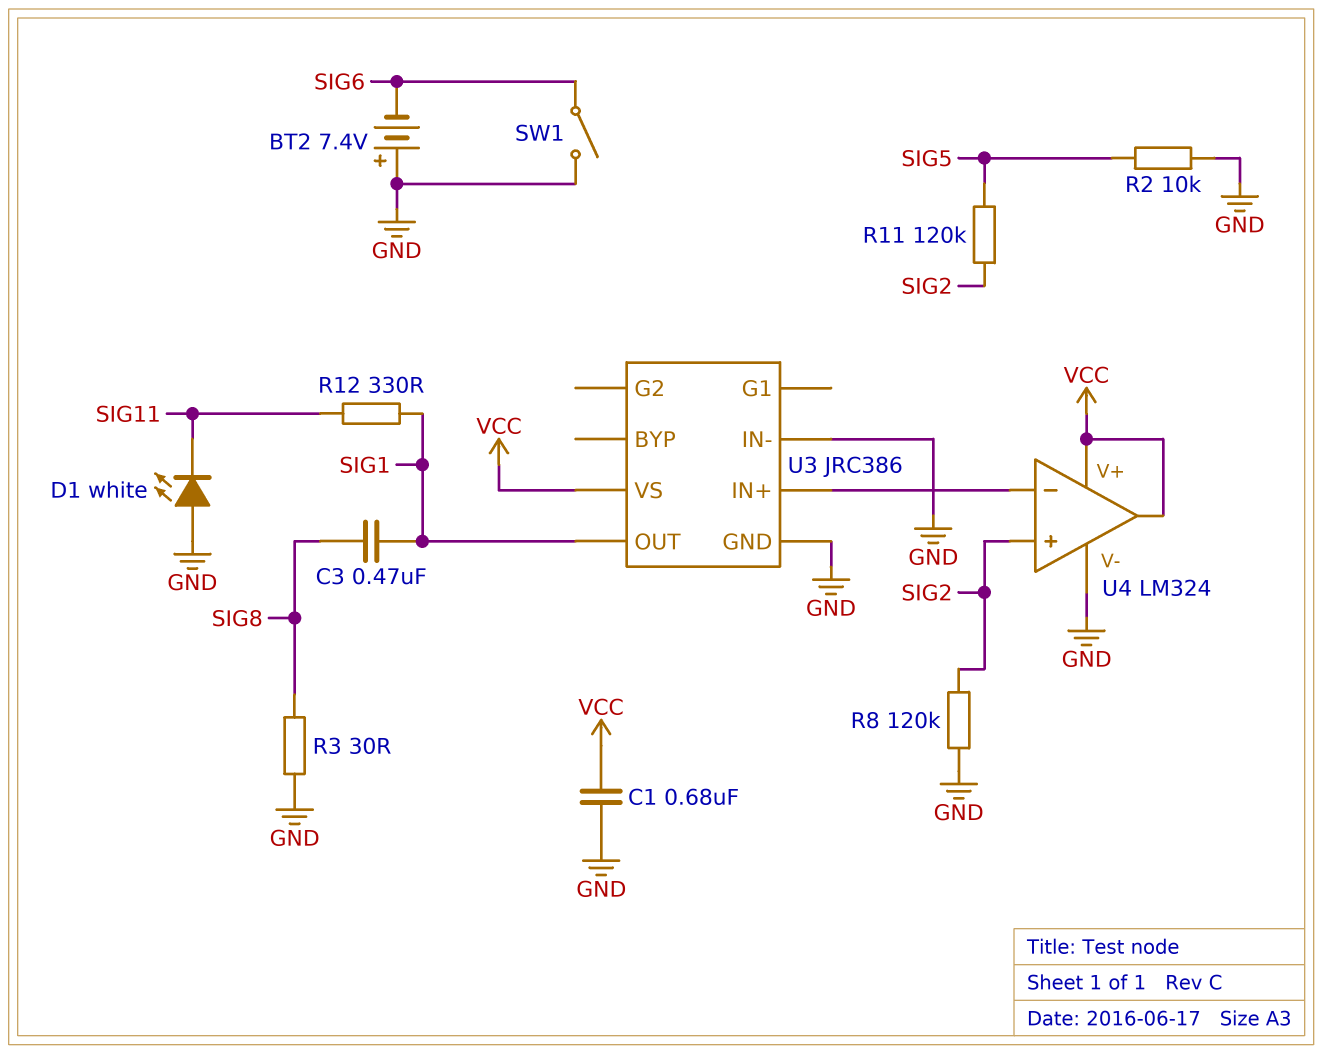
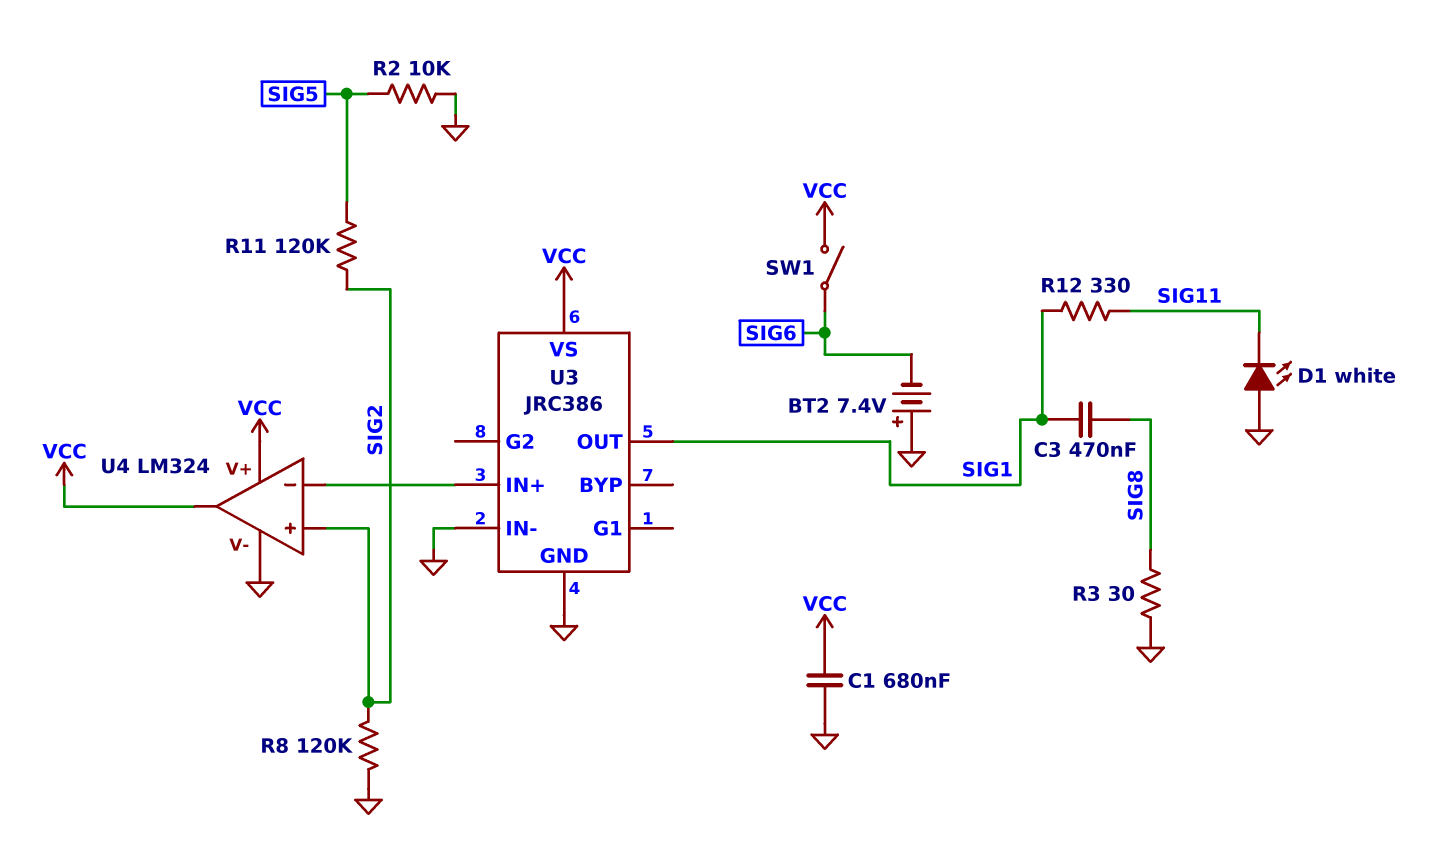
SW1: switch (GND, SIG6) -> switch (SIG6, VCC)

